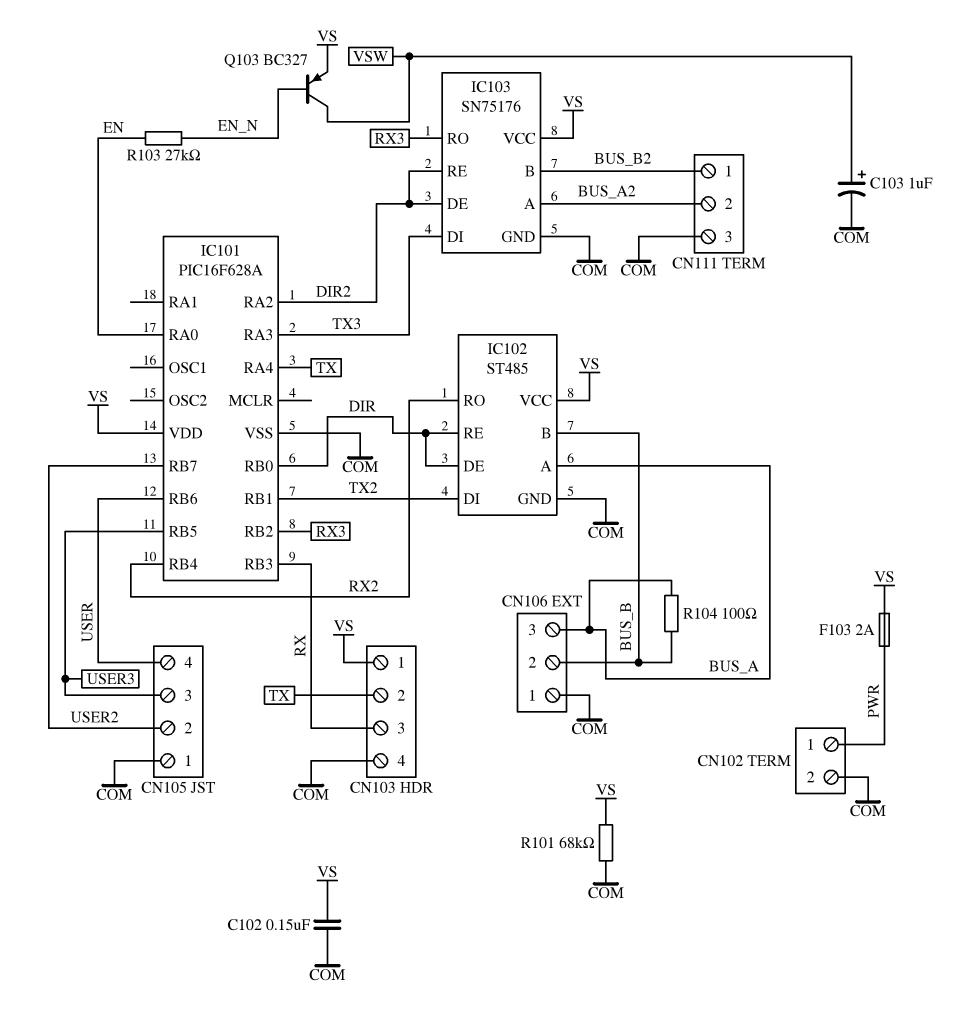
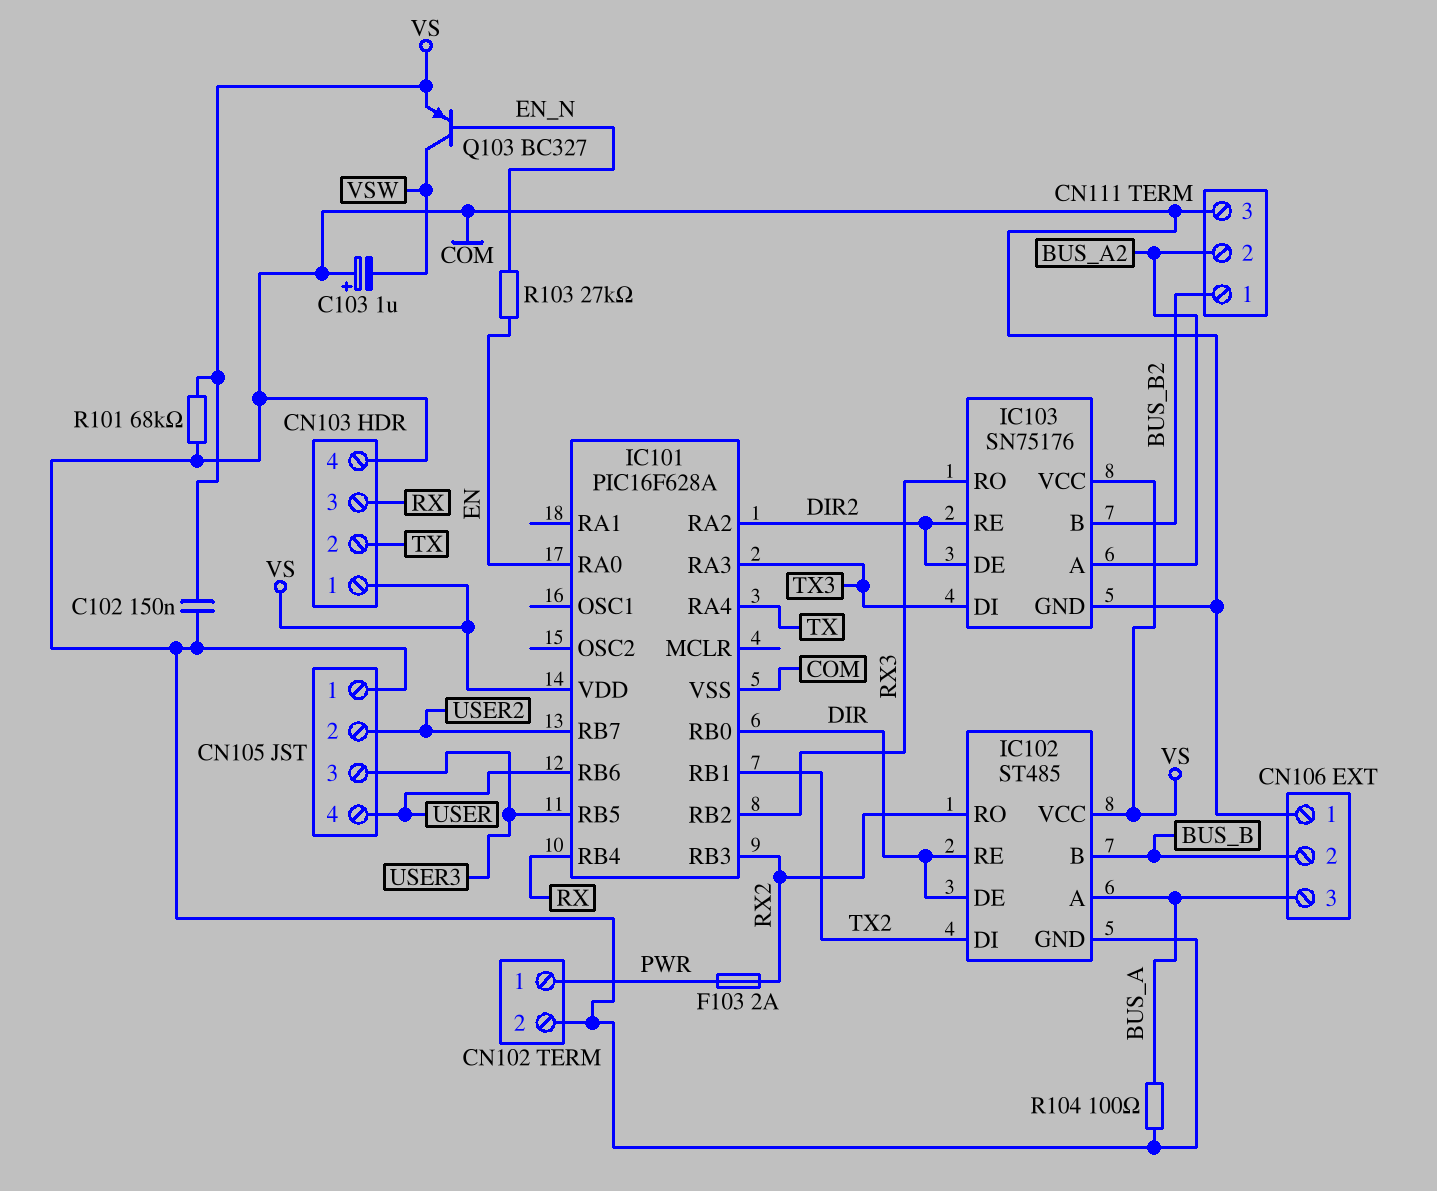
C103: 1uF (plus VSW, minus COM) -> 1uF (plus COM, minus VSW)
F103: 2A (PWR, VS) -> 2A (PWR, RX2)
IC101 pin RB3: RX -> RX2
IC101 pin RB4: RX2 -> RX
R104: 100 (BUS_A, BUS_B) -> 100 (BUS_A, COM)

